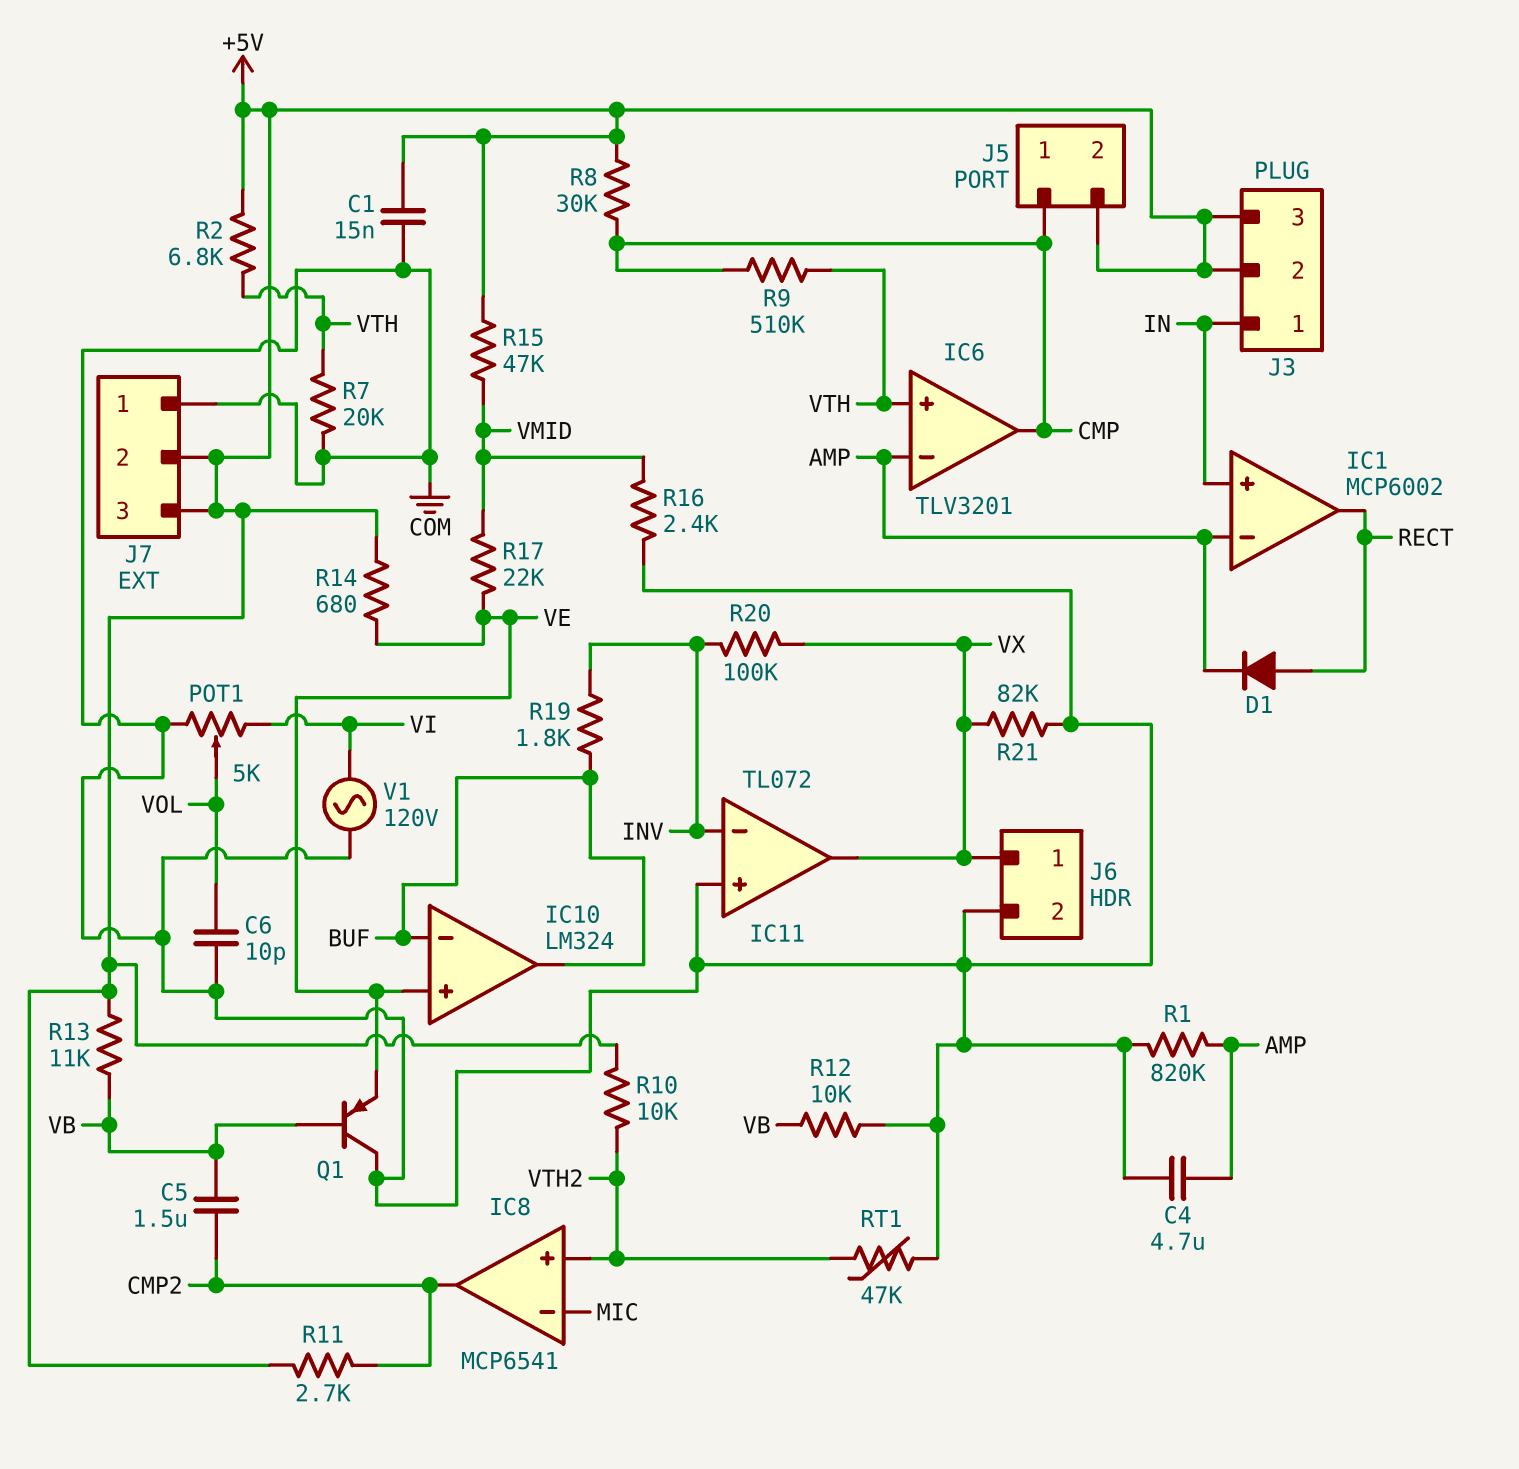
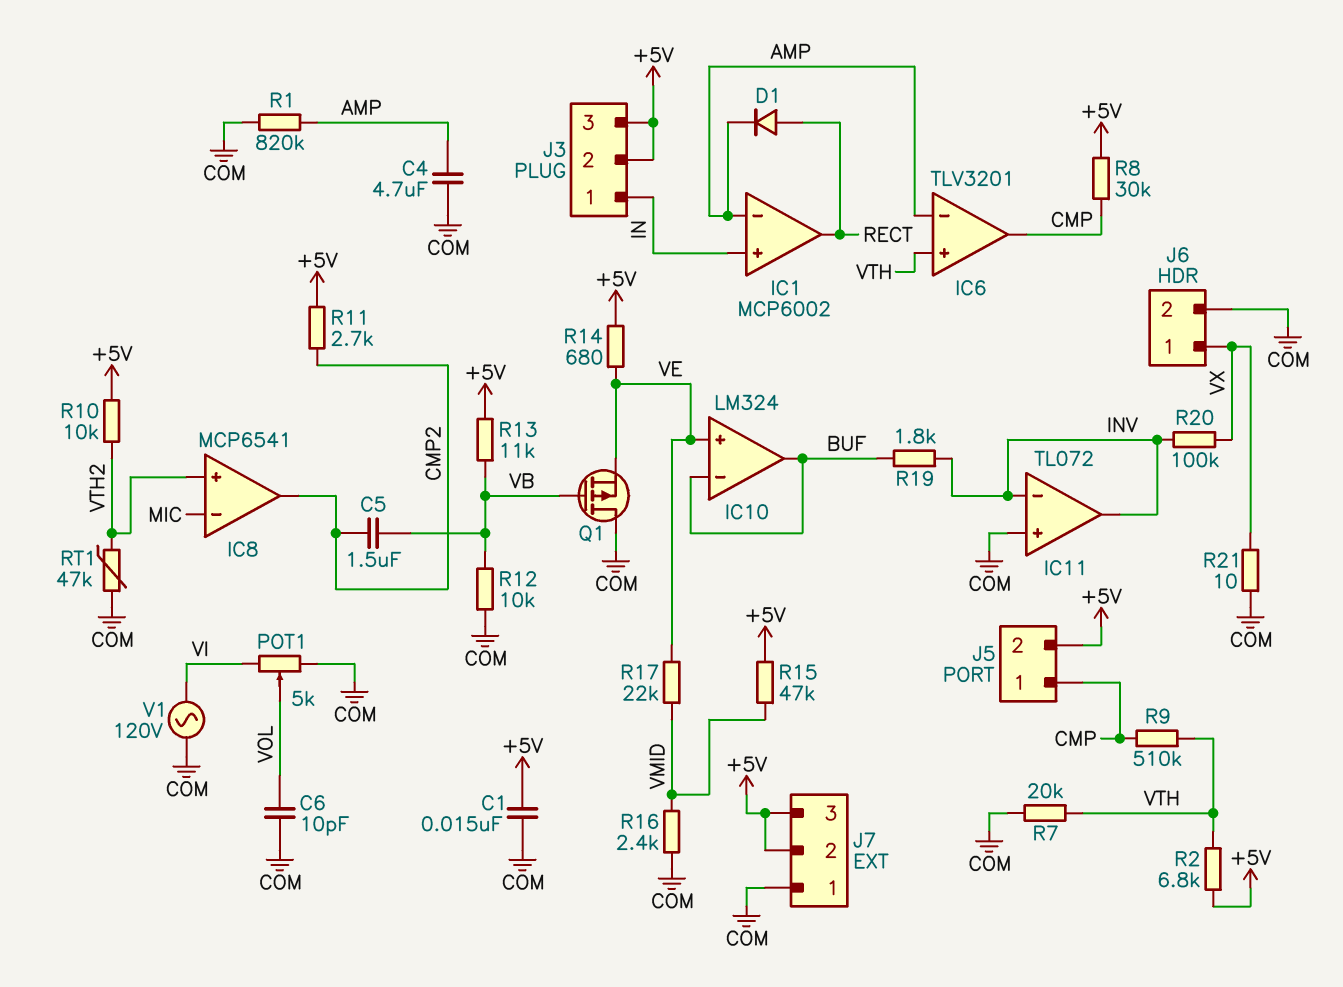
IC11 pin out: VX -> INV
Q1: PNP (B VB, C COM, E VE) -> PMOS (G VB, D COM, S VE)
R21: 82k (COM, VX) -> 10 (COM, VX)

